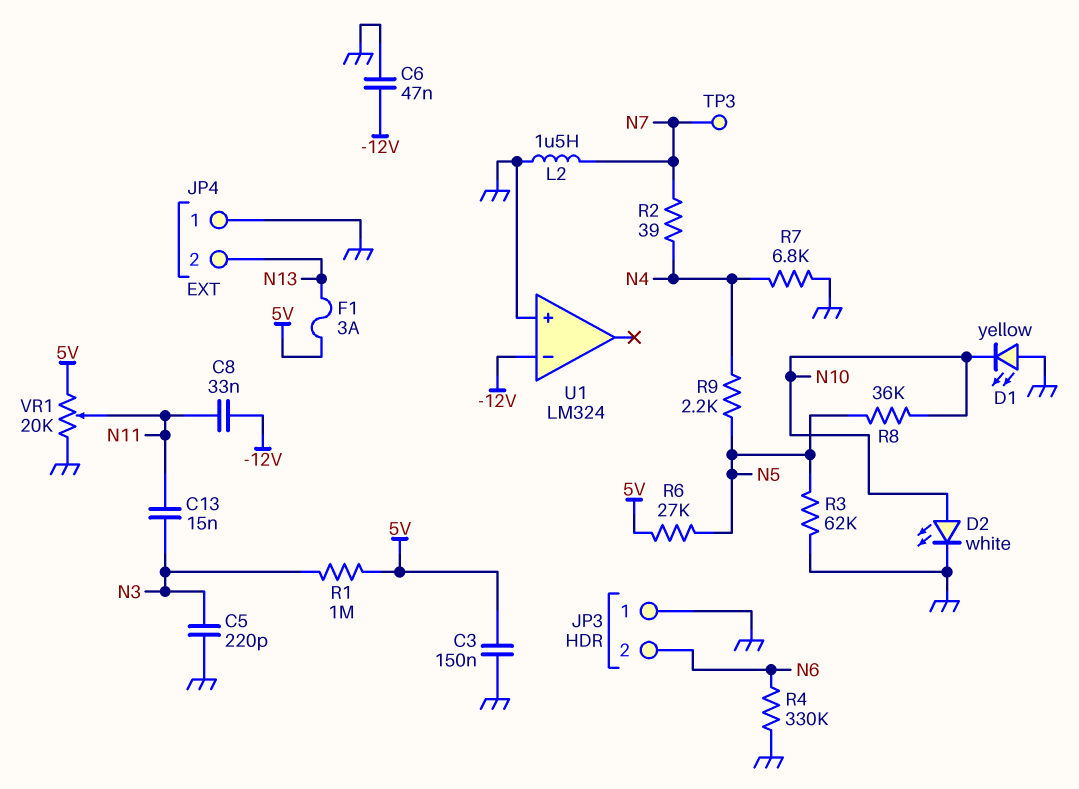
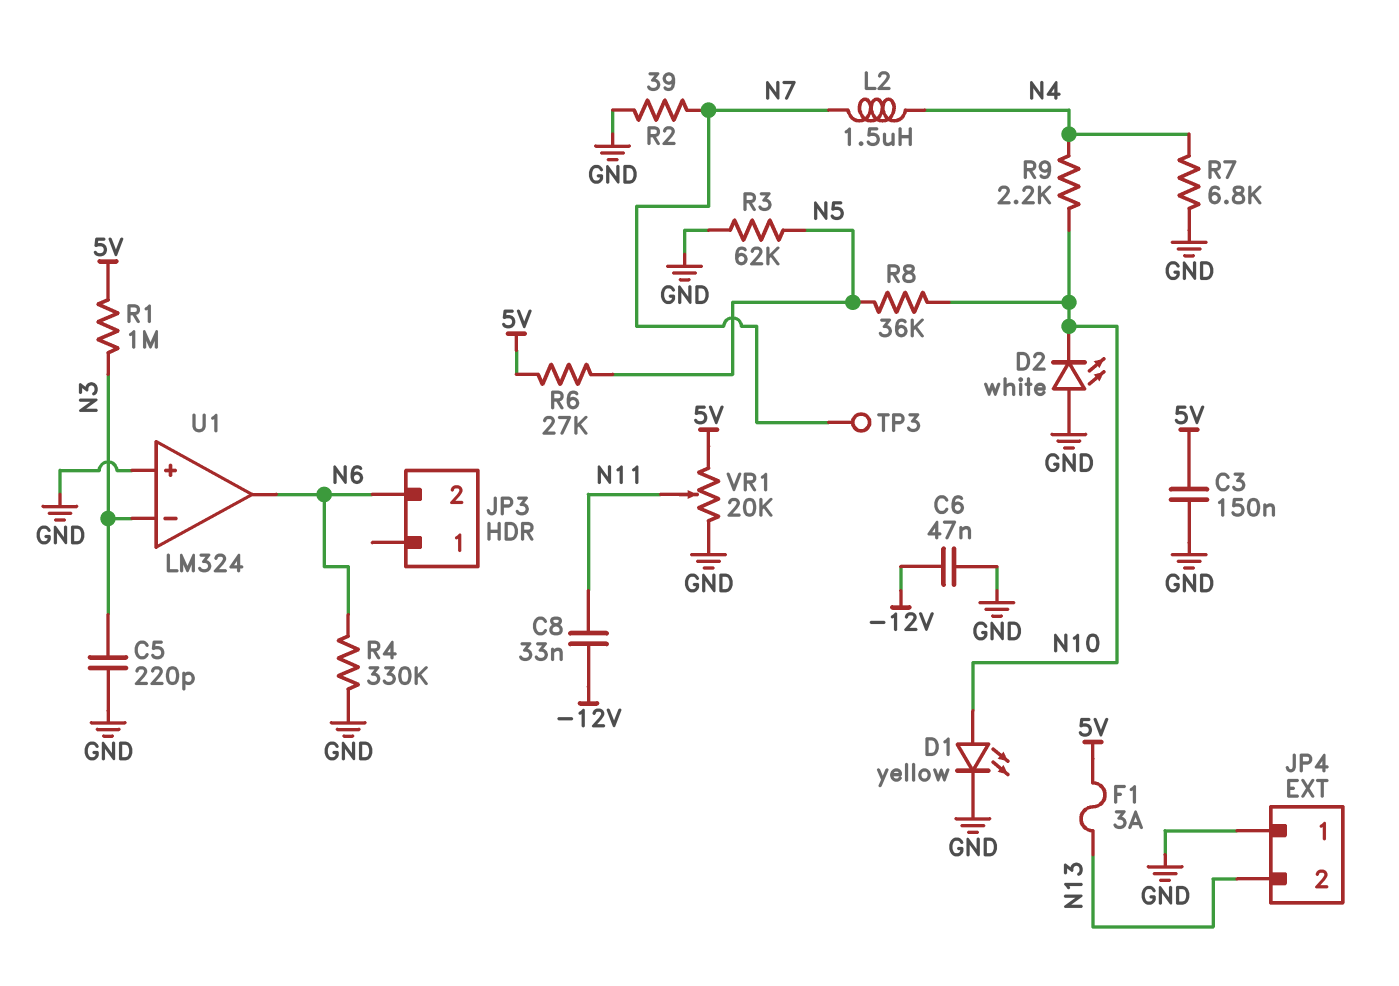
C13: 15nF (N3, N11) -> none
D1: LED yellow (A GND, K N10) -> LED yellow (A N10, K GND)
D2: LED white (A N10, K GND) -> LED white (A GND, K N10)
JP3 pin 1: GND -> none
L2: 1.5uH (GND, N7) -> 1.5uH (N4, N7)
R2: 39 (N4, N7) -> 39 (GND, N7)
R9: 2.2k (N4, N5) -> 2.2k (N4, N10)
U1 pin in-: -12V -> N3
U1 pin out: none -> N6

